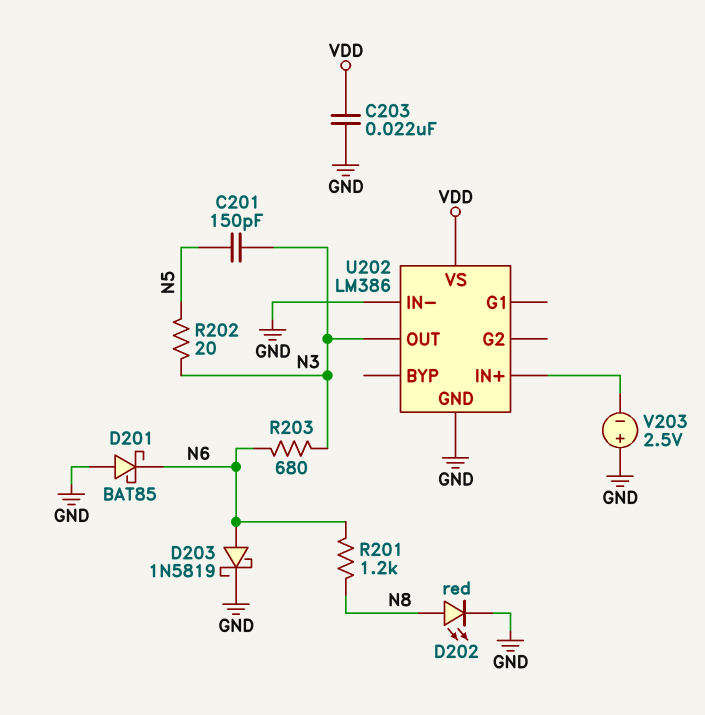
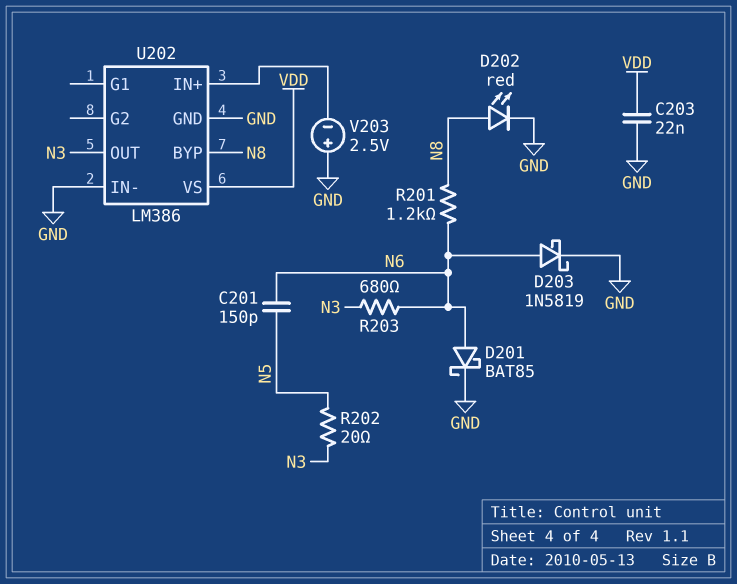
C201: 150pF (N3, N5) -> 150pF (N5, N6)
D201: schottky BAT85 (A GND, K N6) -> schottky BAT85 (A N6, K GND)
U202 pin BYP: none -> N8

